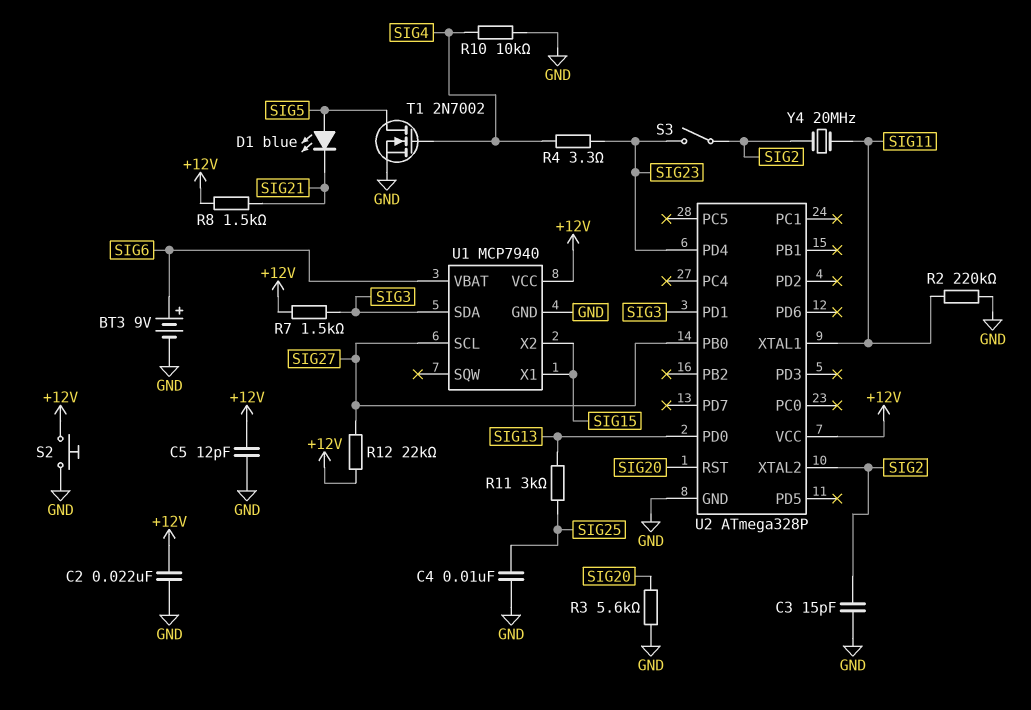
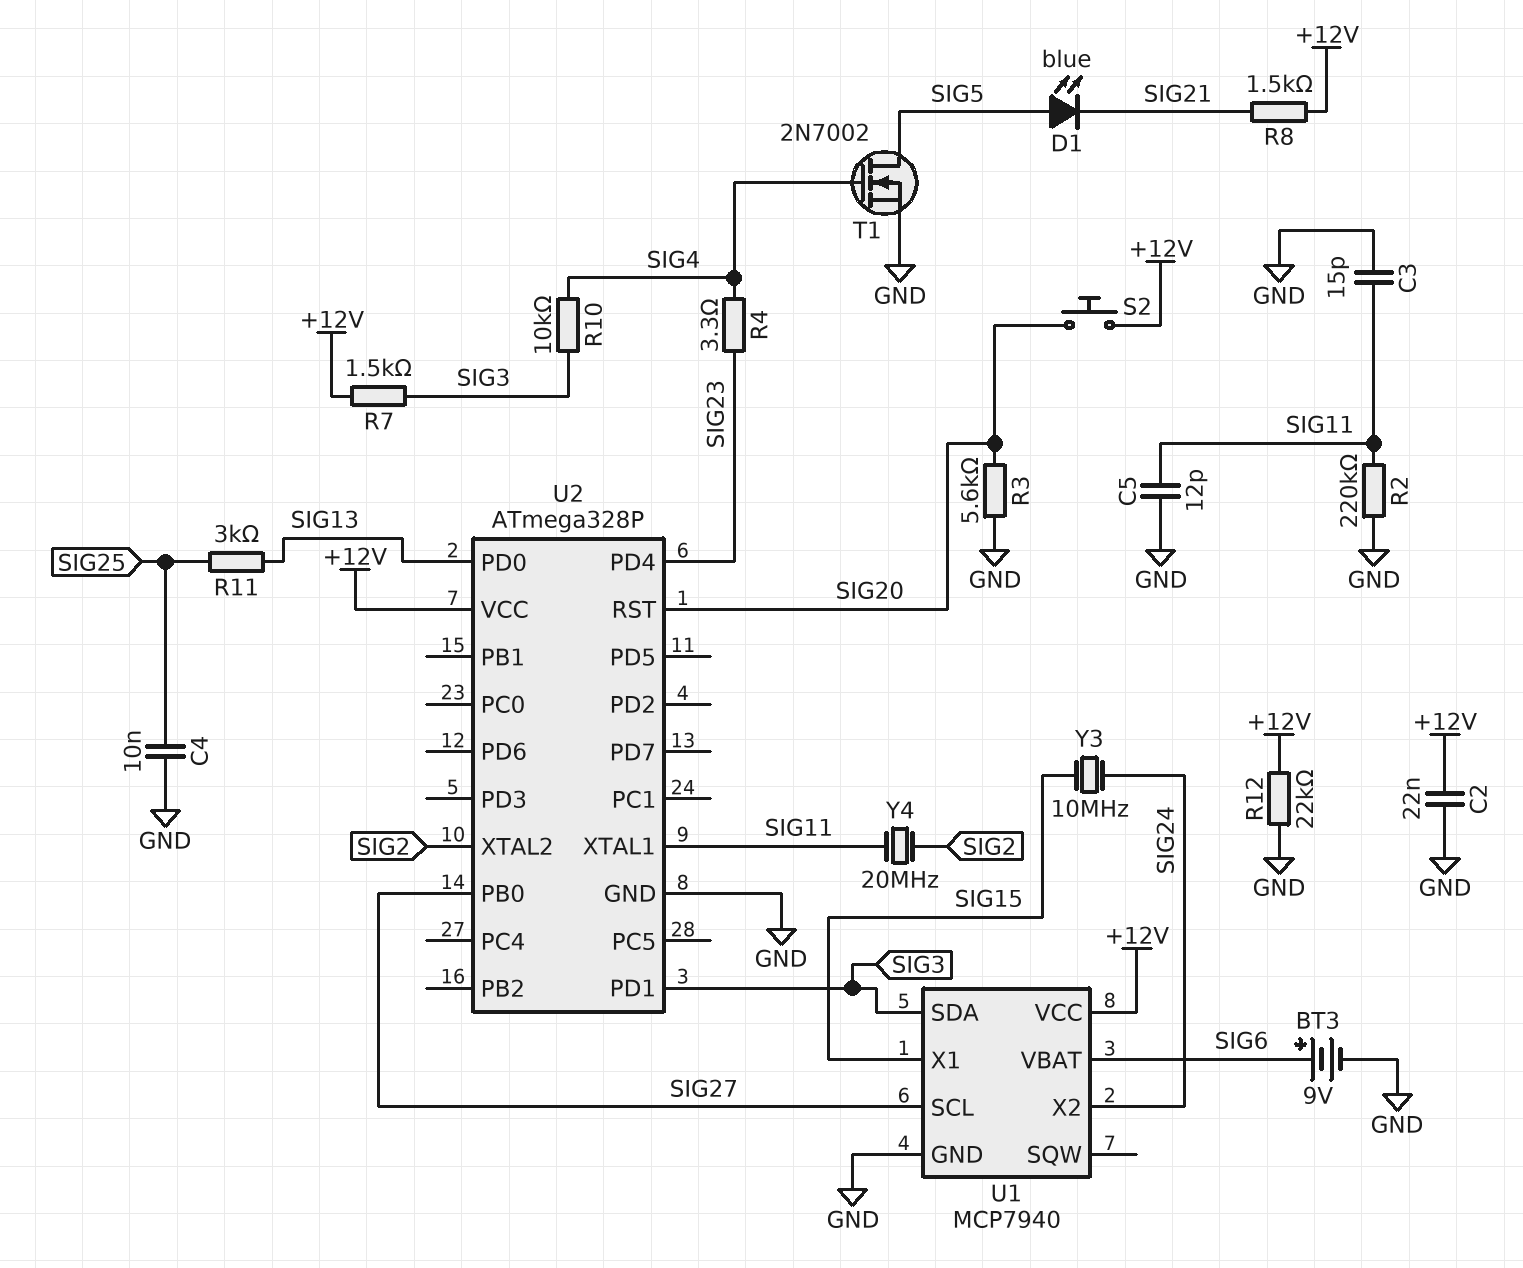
C3: 15pF (GND, SIG2) -> 15pF (GND, SIG11)
C5: 12pF (+12V, GND) -> 12pF (GND, SIG11)
R10: 10k (GND, SIG4) -> 10k (SIG3, SIG4)
R12: 22k (+12V, SIG27) -> 22k (+12V, GND)
S2: button (+12V, GND) -> button (+12V, SIG20)
S3: switch (SIG2, SIG23) -> none
U1 pin X2: SIG15 -> SIG24
Y3: none -> 10MHz (SIG15, SIG24)

